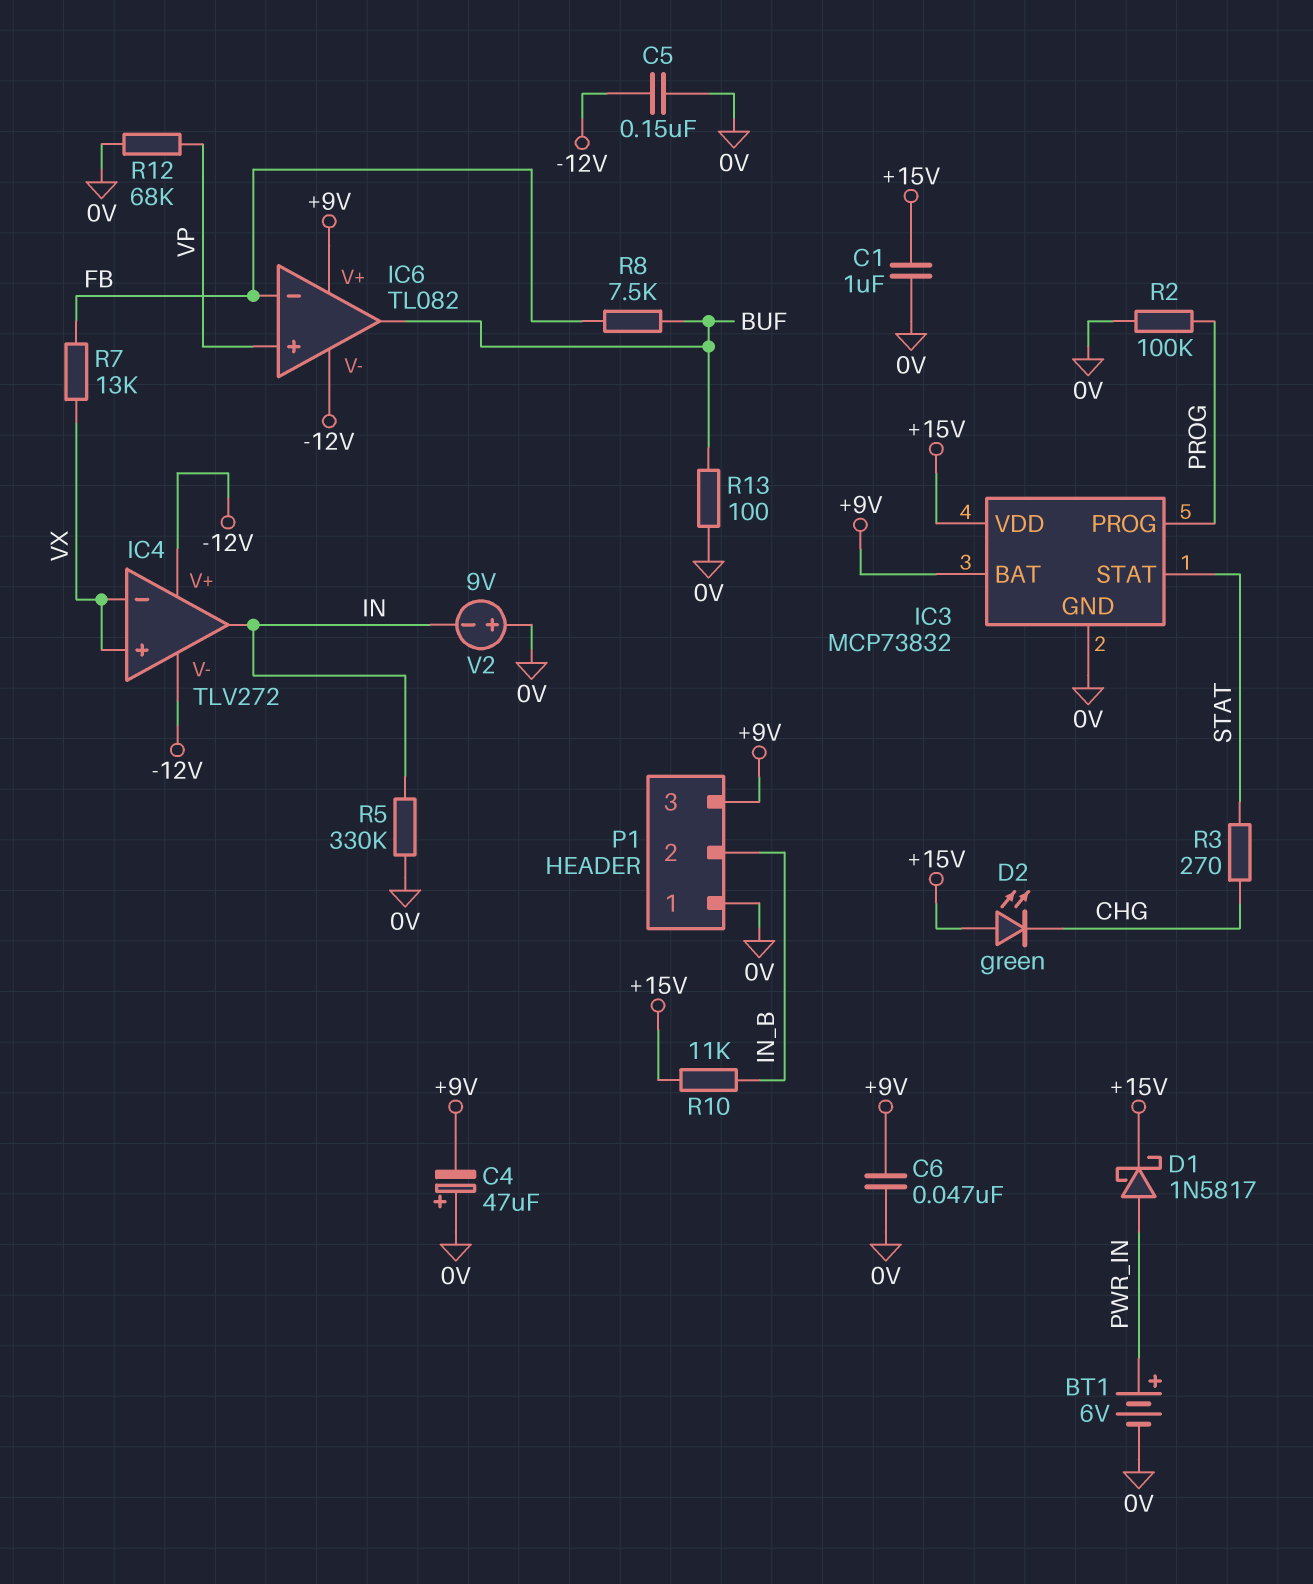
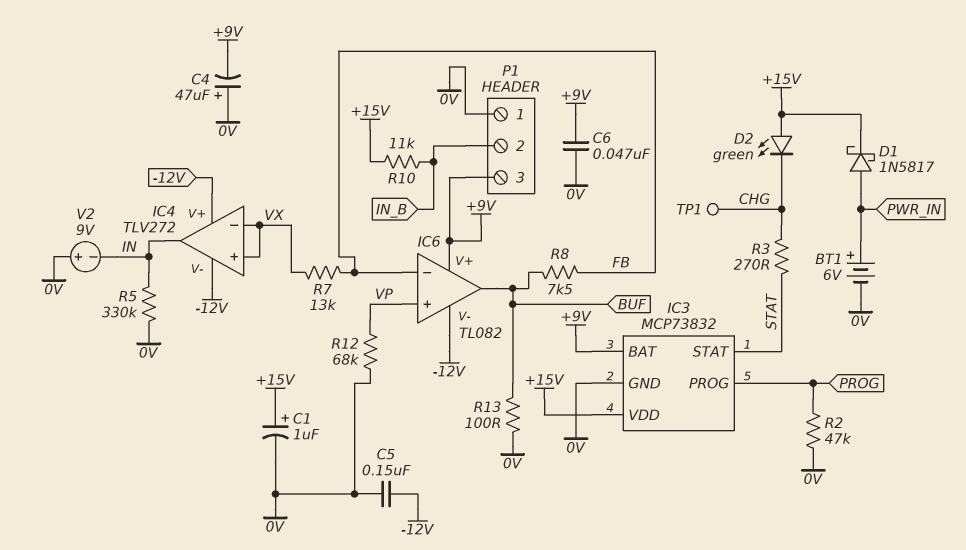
C1: 1uF (+15V, 0V) -> 1uF (plus +15V, minus 0V)
R2: 100k (0V, PROG) -> 47k (0V, PROG)
TP1: none -> test point (CHG)

